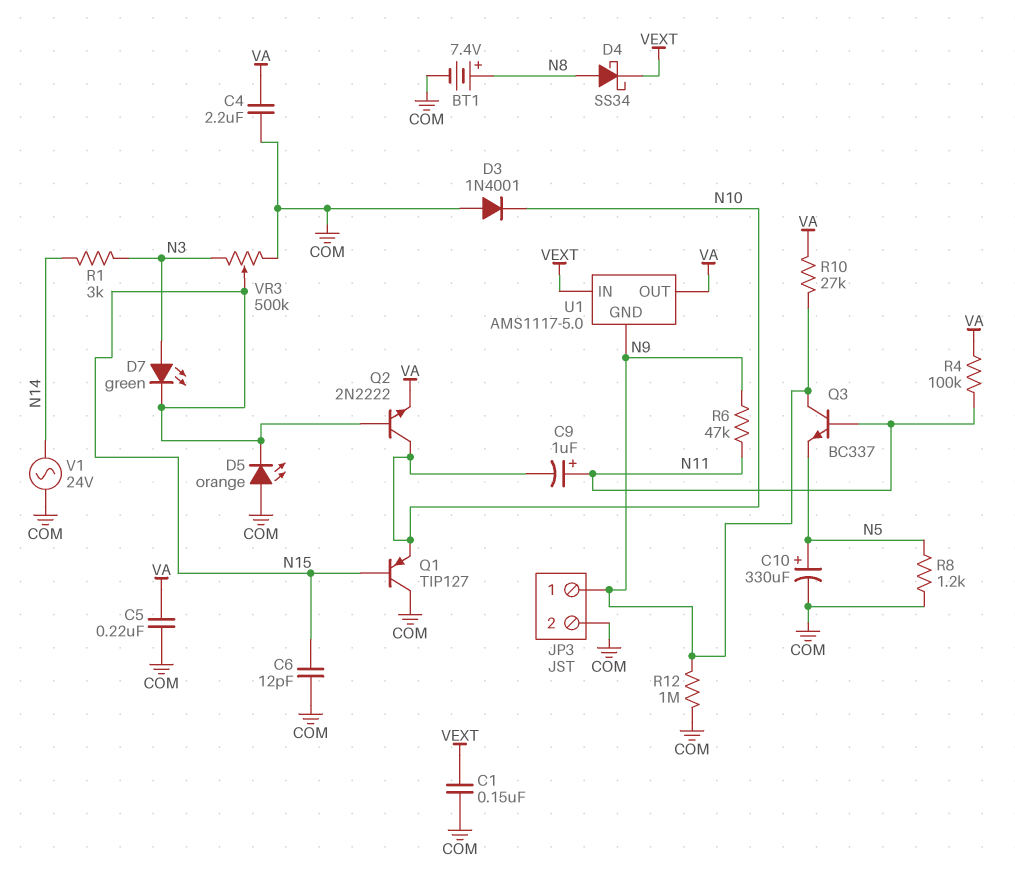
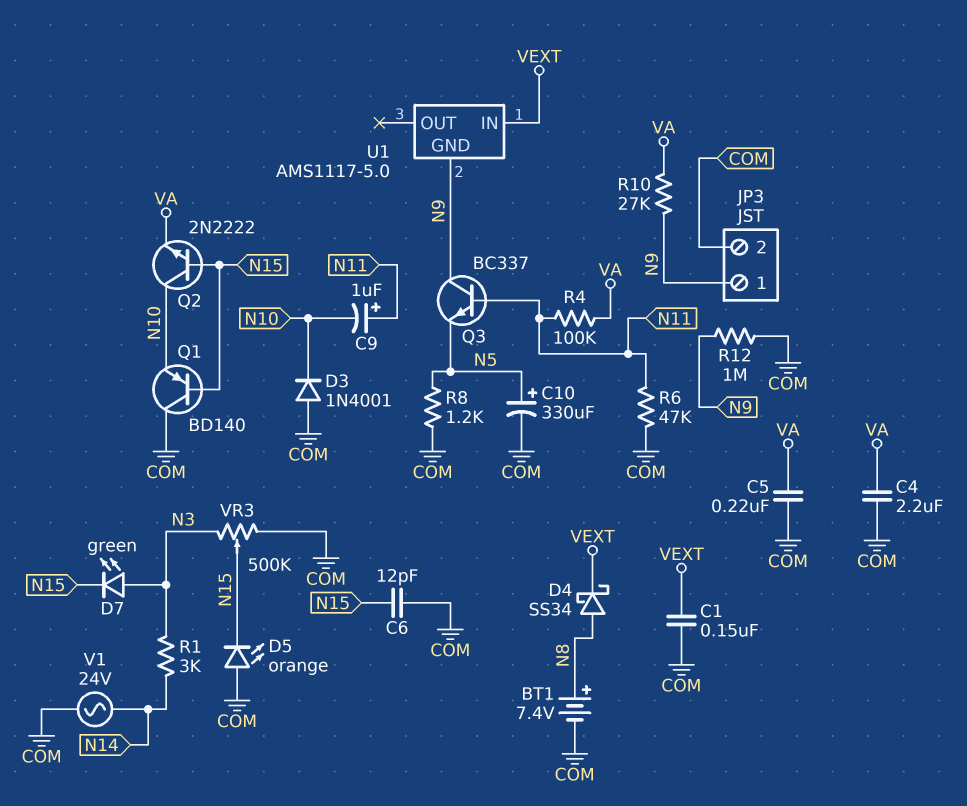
Q1: PNP TIP127 (B N15, C COM, E N10) -> PNP BD140 (B N15, C COM, E N10)
R6: 47k (N9, N11) -> 47k (COM, N11)
U1 pin OUT: VA -> none

